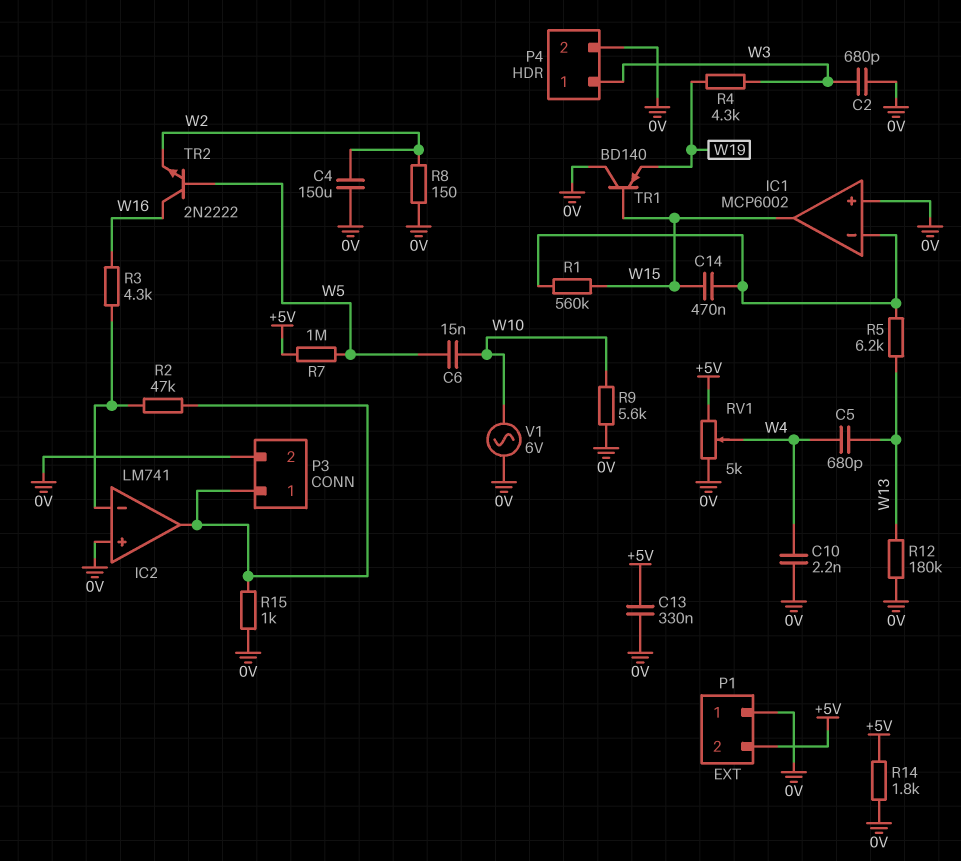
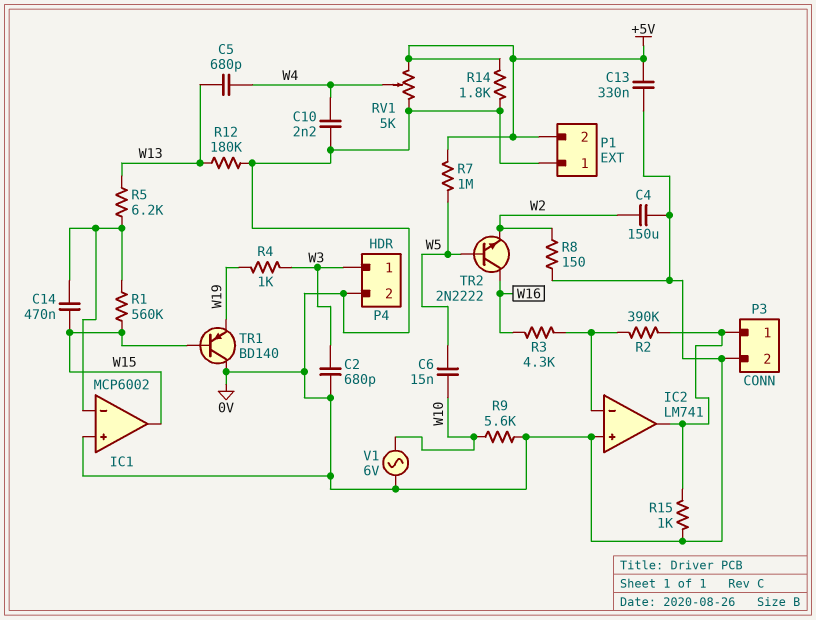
R2: 47k (IC2/in-, IC2/out) -> 390k (IC2/in-, IC2/out)
R4: 4.3k (W3, W19) -> 1k (W3, W19)

